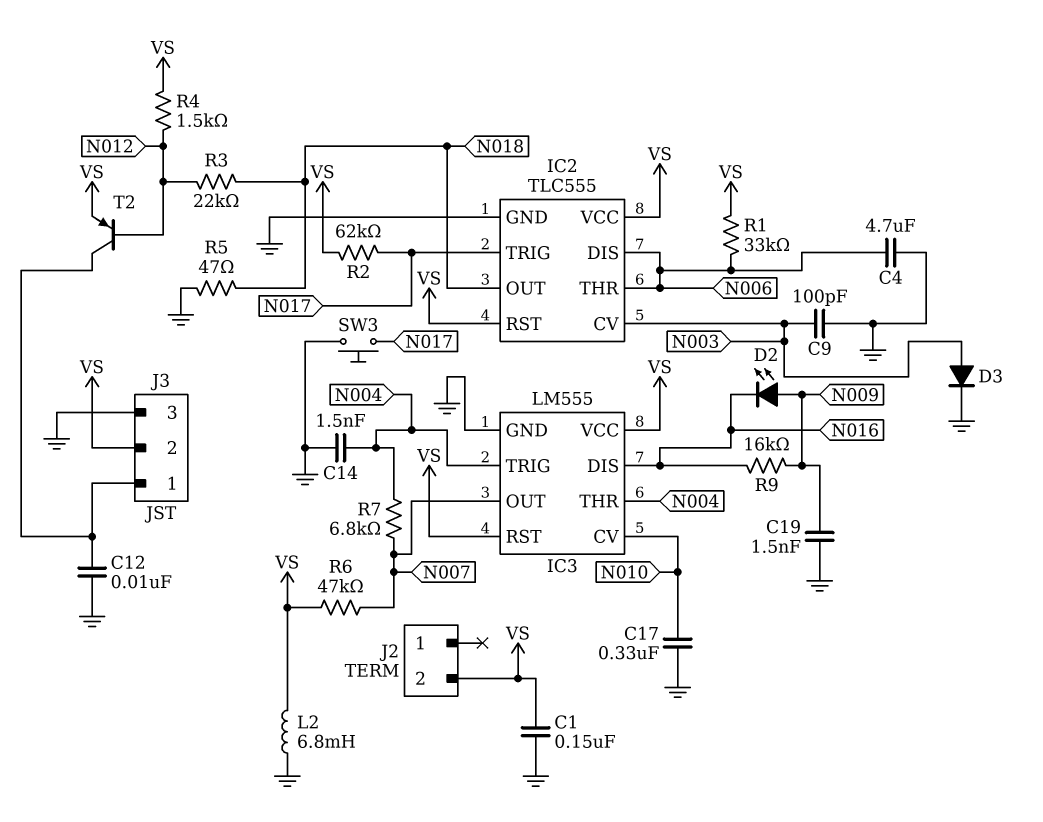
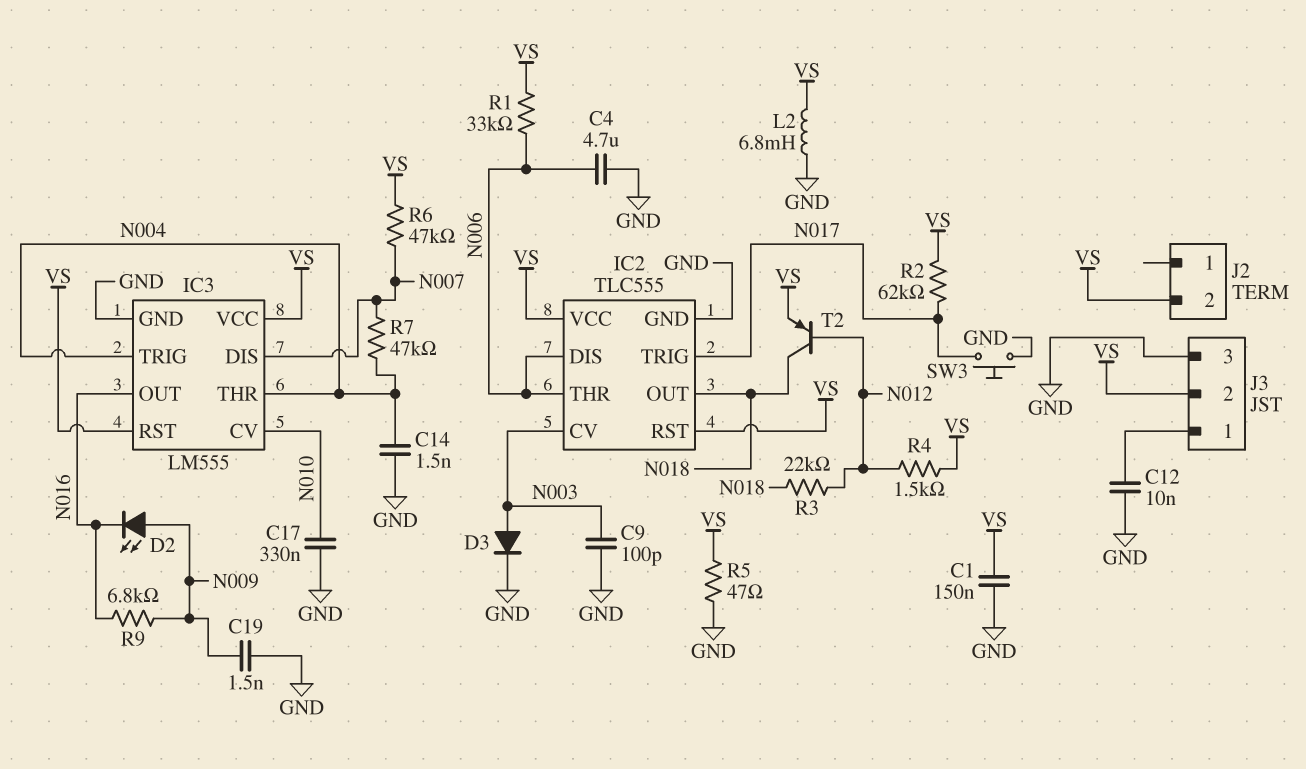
IC3 pin DIS: N016 -> N007
IC3 pin OUT: N007 -> N016
R5: 47 (GND, N018) -> 47 (GND, VS)
R7: 6.8k (N004, N007) -> 47k (N004, N007)
R9: 16k (N009, N016) -> 6.8k (N009, N016)
T2: PNP (B N012, C J3/1, E VS) -> PNP (B N012, C N018, E VS)

